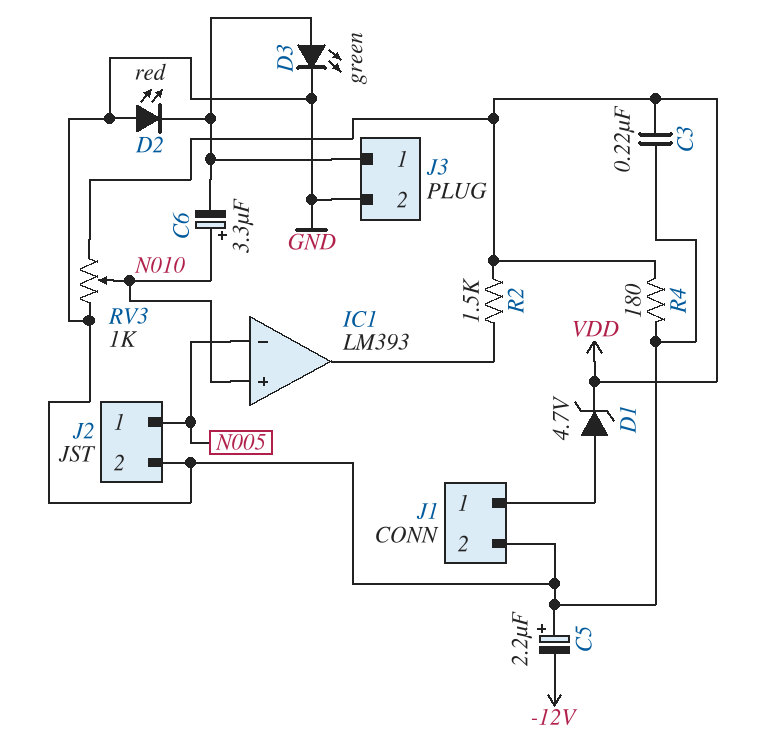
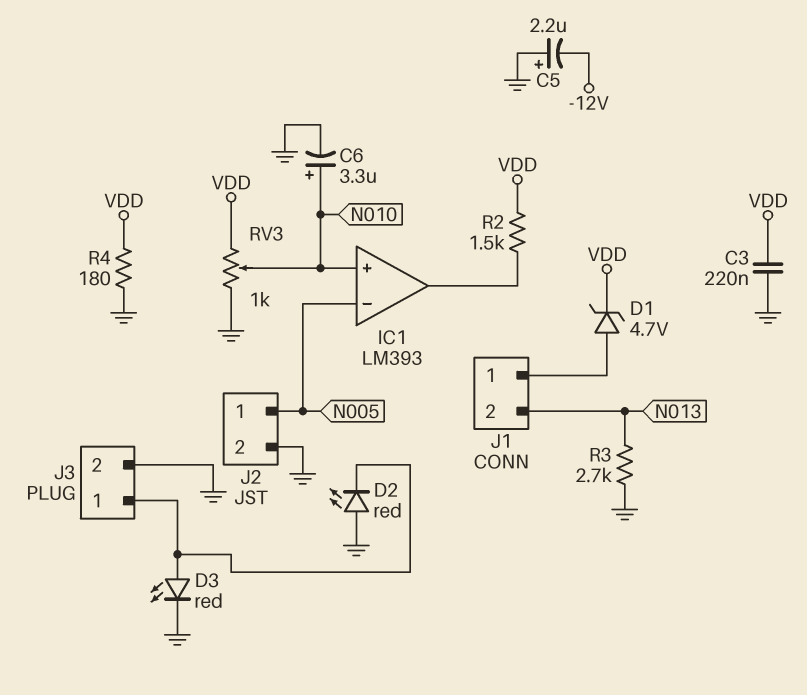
C6: 3.3uF (plus N010, minus J3/1) -> 3.3uF (plus N010, minus GND)
D3: LED green (A J3/1, K GND) -> LED red (A J3/1, K GND)
J1 pin 2: GND -> N013
R3: none -> 2.7k (GND, N013)

